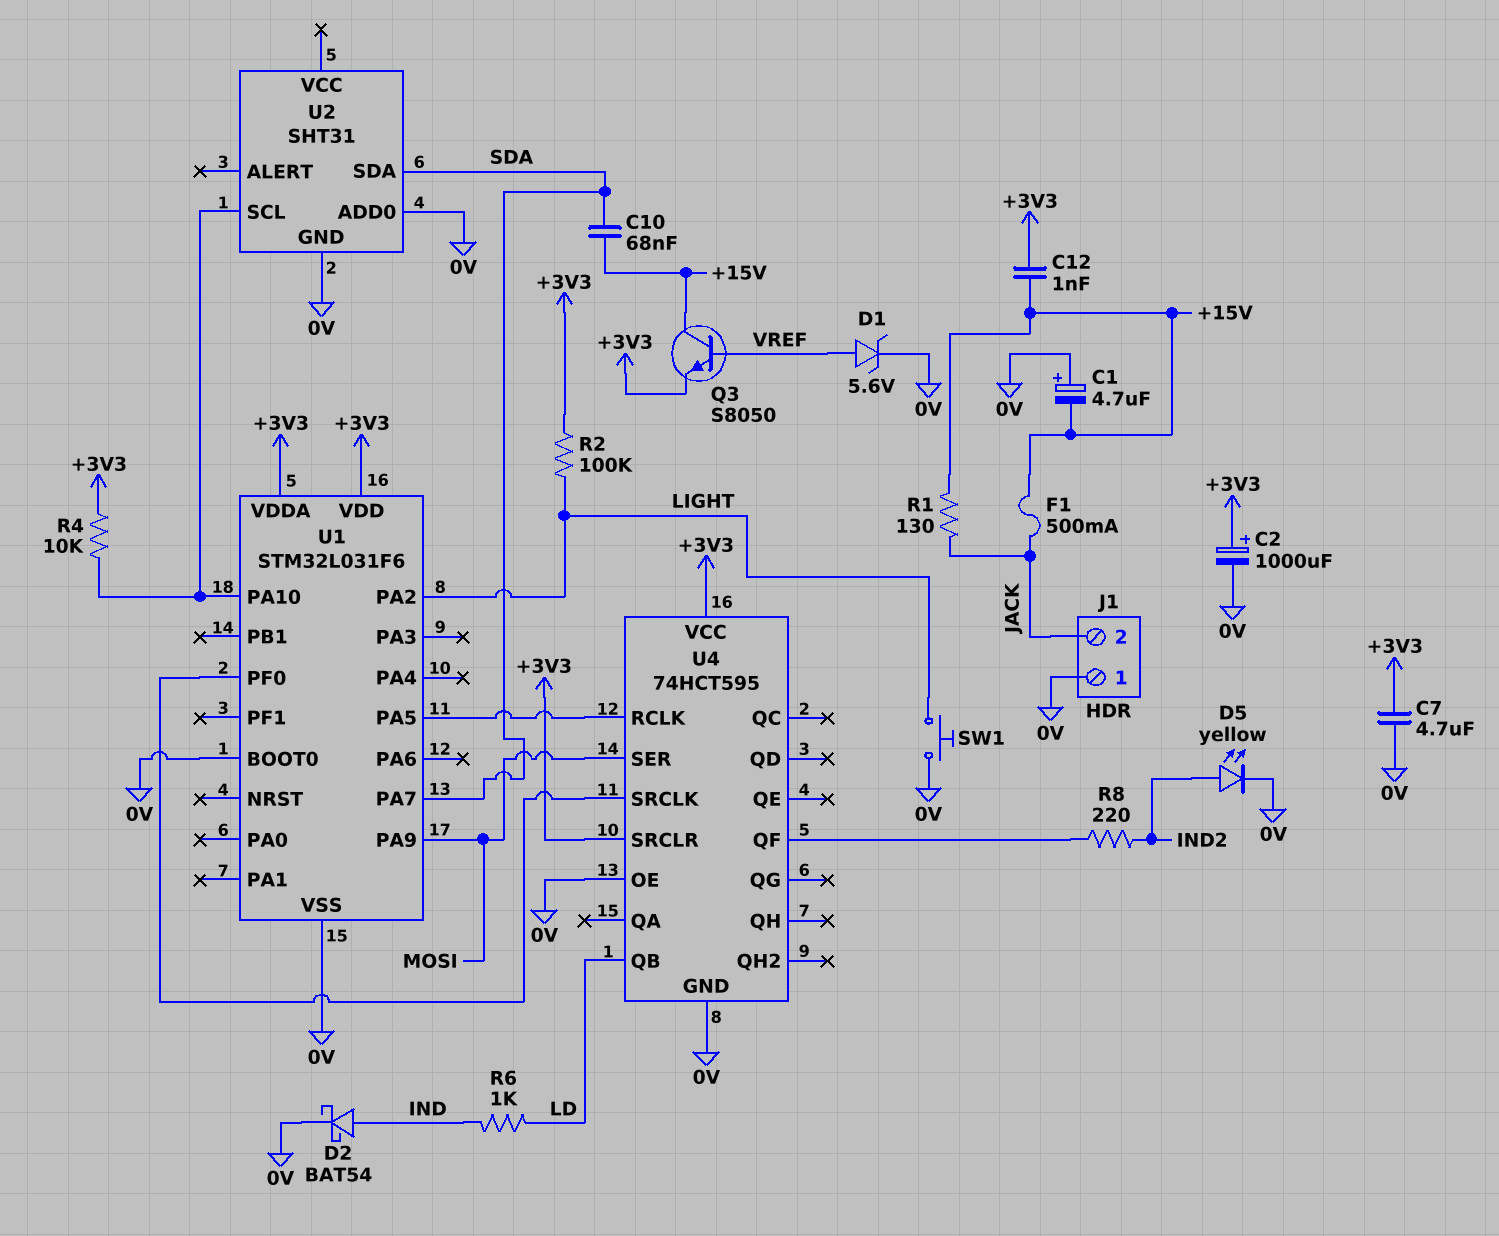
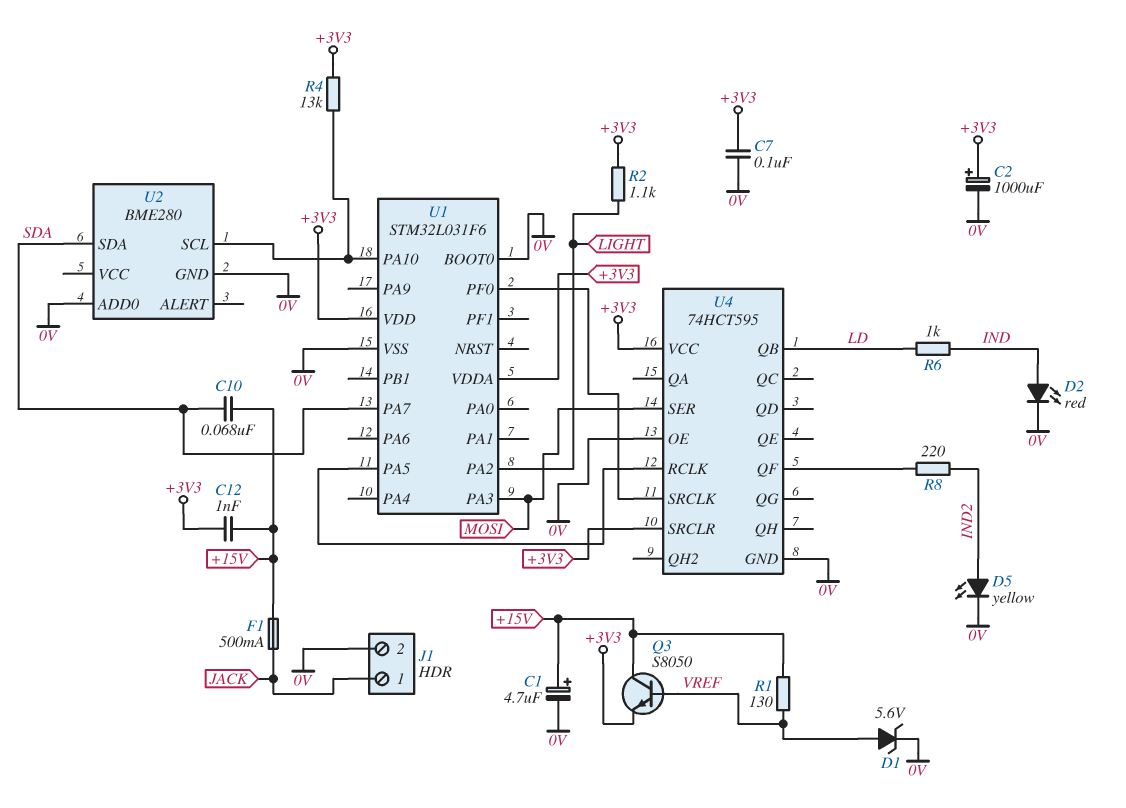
C1: 4.7uF (plus 0V, minus +15V) -> 4.7uF (plus +15V, minus 0V)
C7: 4.7uF (+3V3, 0V) -> 100nF (+3V3, 0V)
D2: schottky BAT54 (A IND, K 0V) -> LED red (A IND, K 0V)
J1 pin 1: 0V -> JACK
J1 pin 2: JACK -> 0V
R1: 130 (+15V, JACK) -> 130 (+15V, VREF)
R2: 100k (+3V3, LIGHT) -> 1.1k (+3V3, LIGHT)
R4: 10k (+3V3, U1/PA10) -> 13k (+3V3, U1/PA10)
SW1: button (0V, LIGHT) -> none
U1 pin PA3: none -> MOSI
U1 pin PA9: MOSI -> none
U2: SHT31 -> BME280

